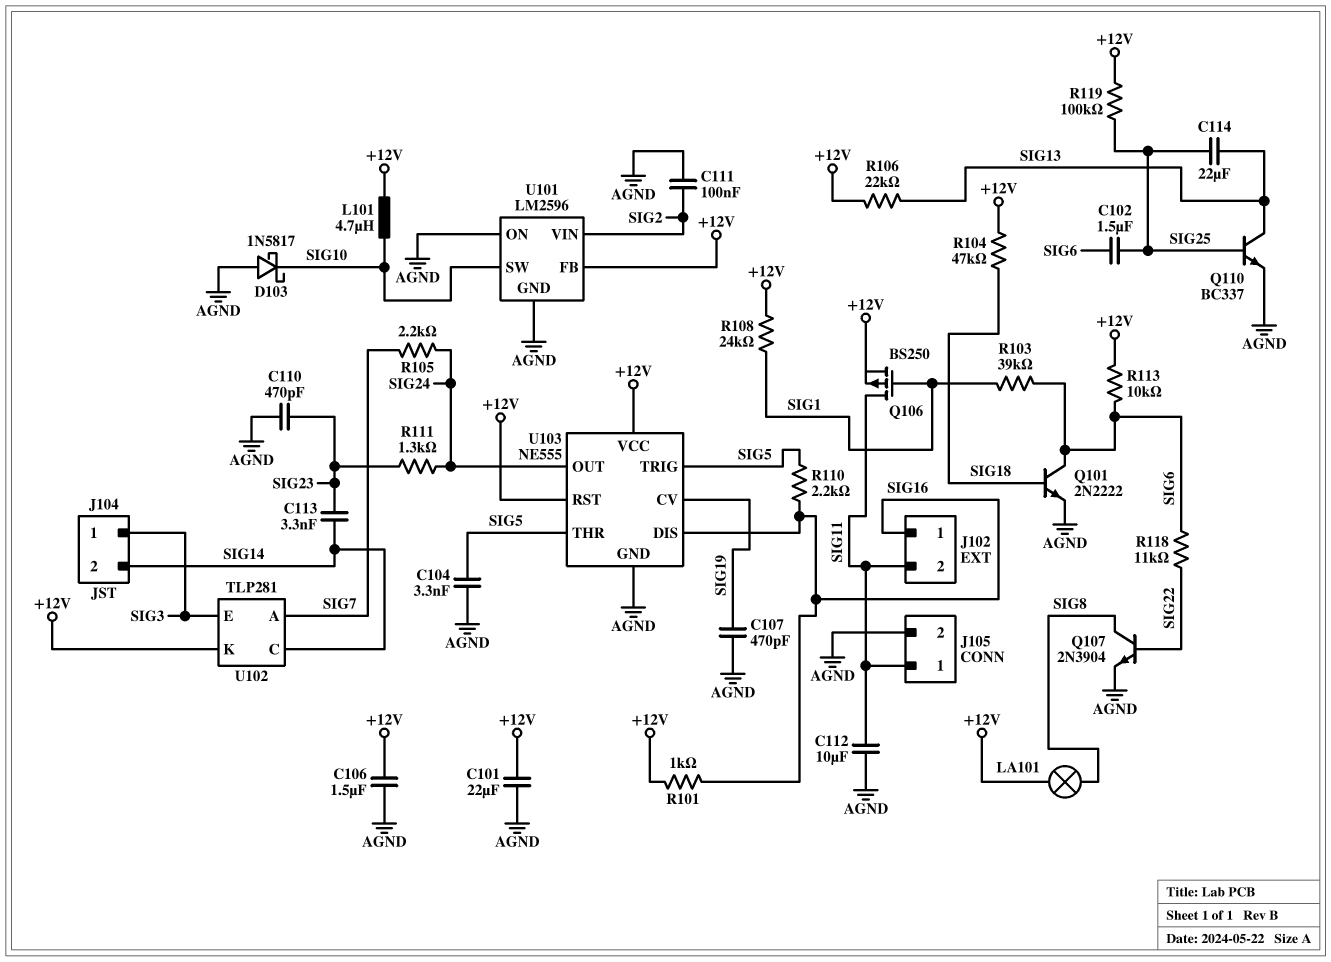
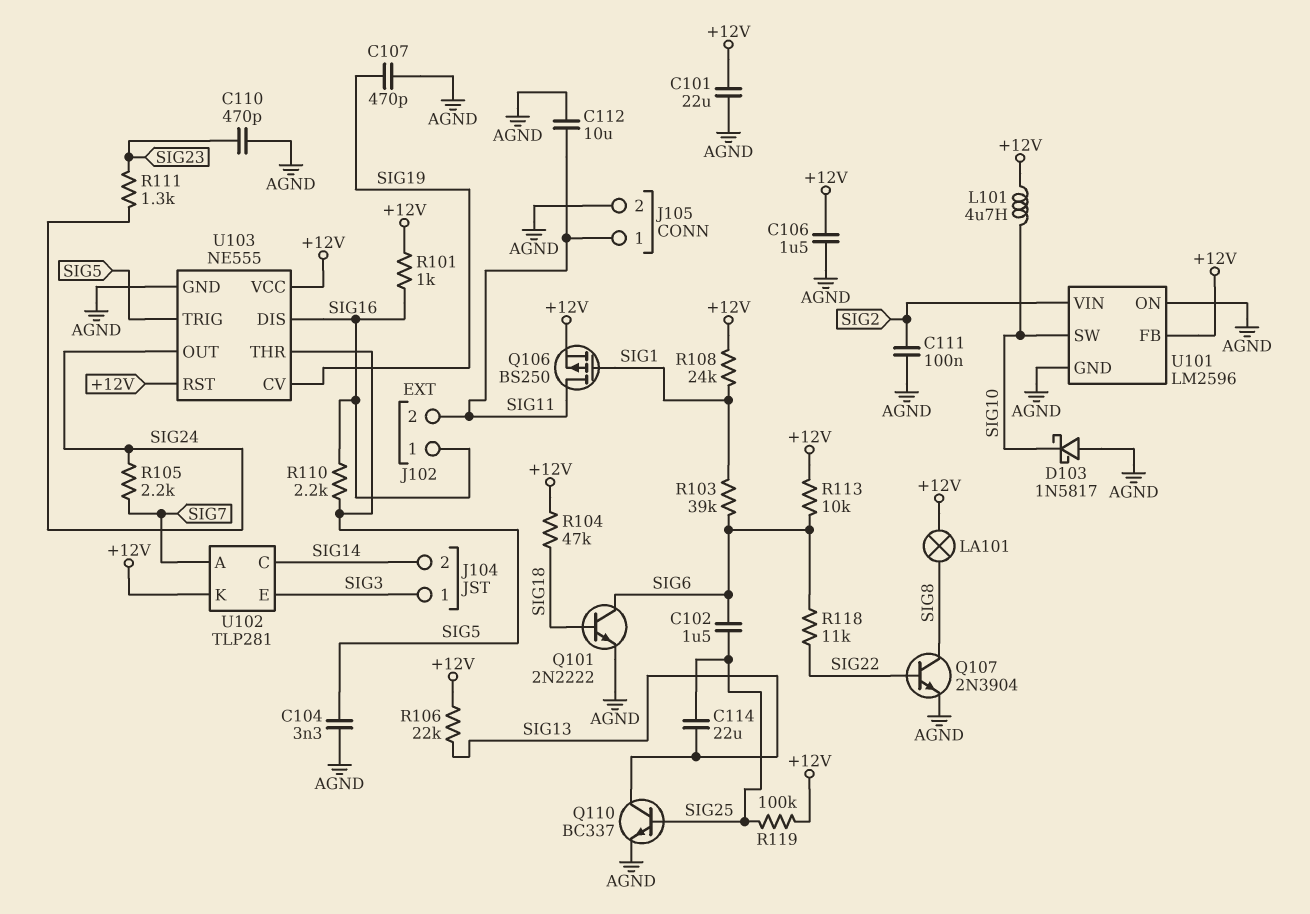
C113: 3.3nF (SIG14, SIG23) -> none

